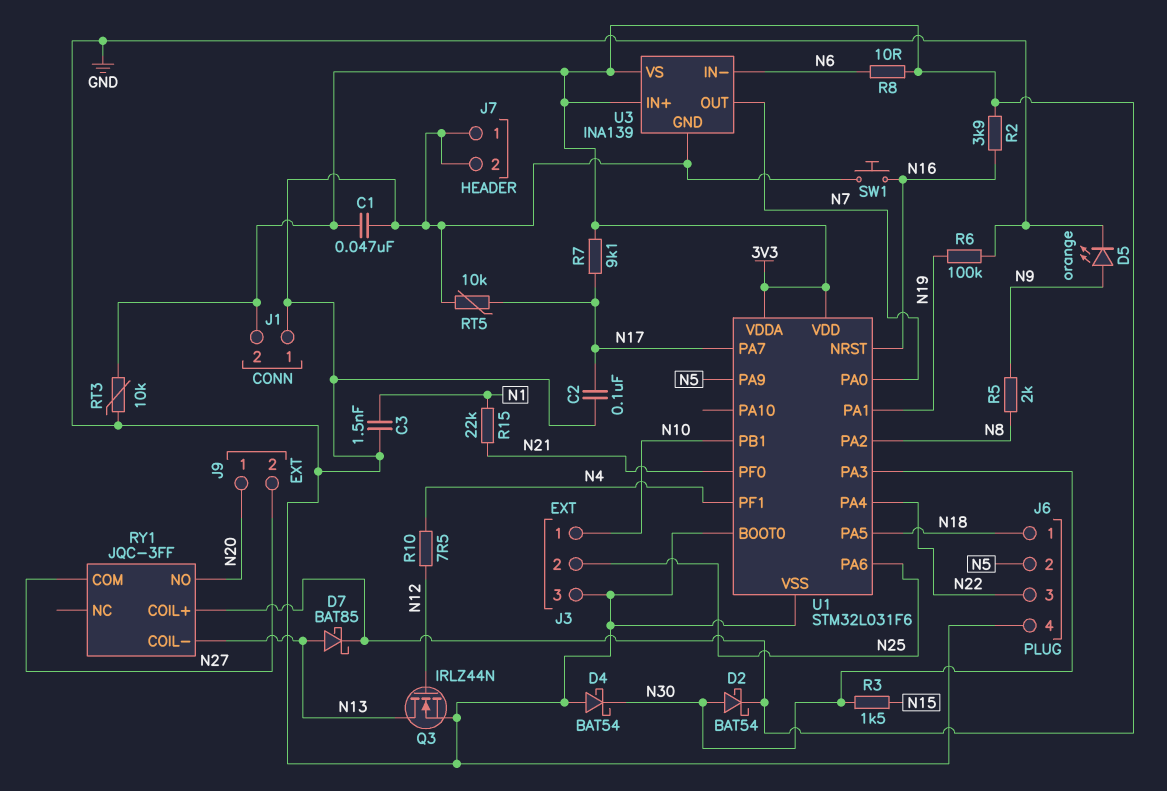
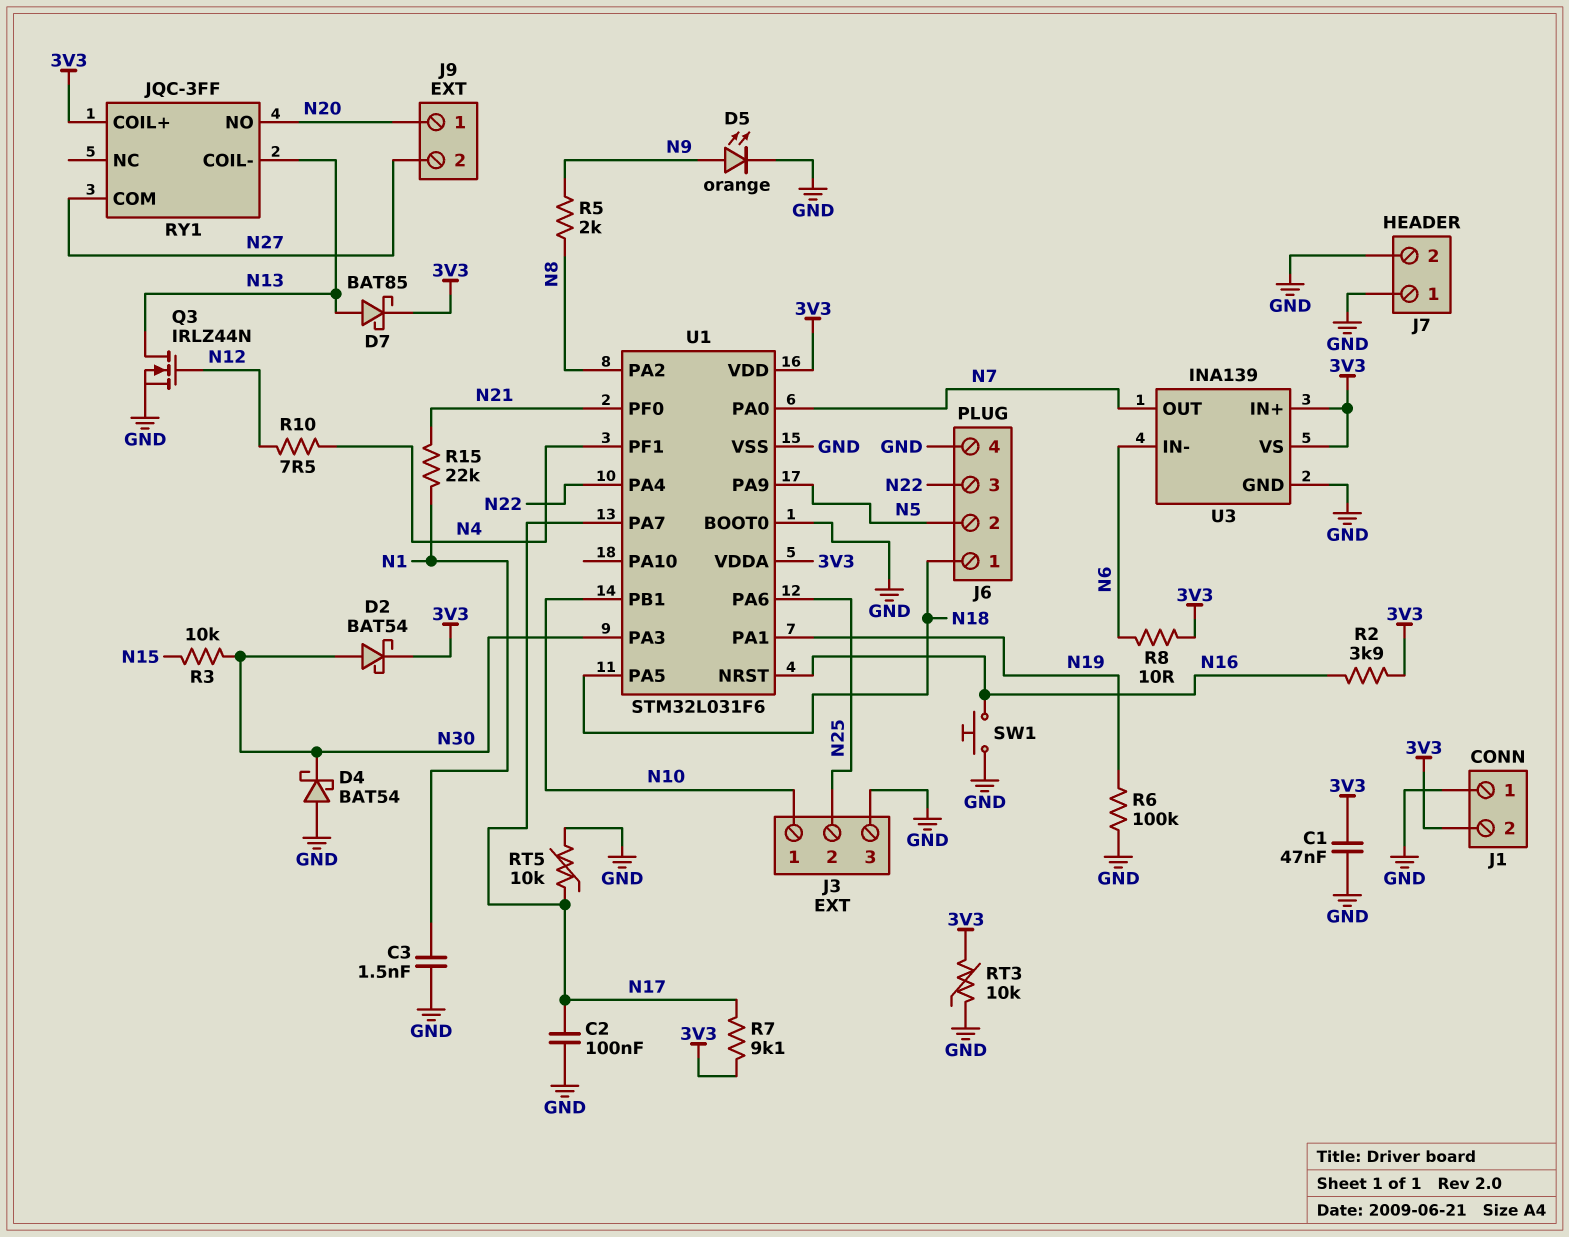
R3: 1.5k (N15, N30) -> 10k (N15, N30)

